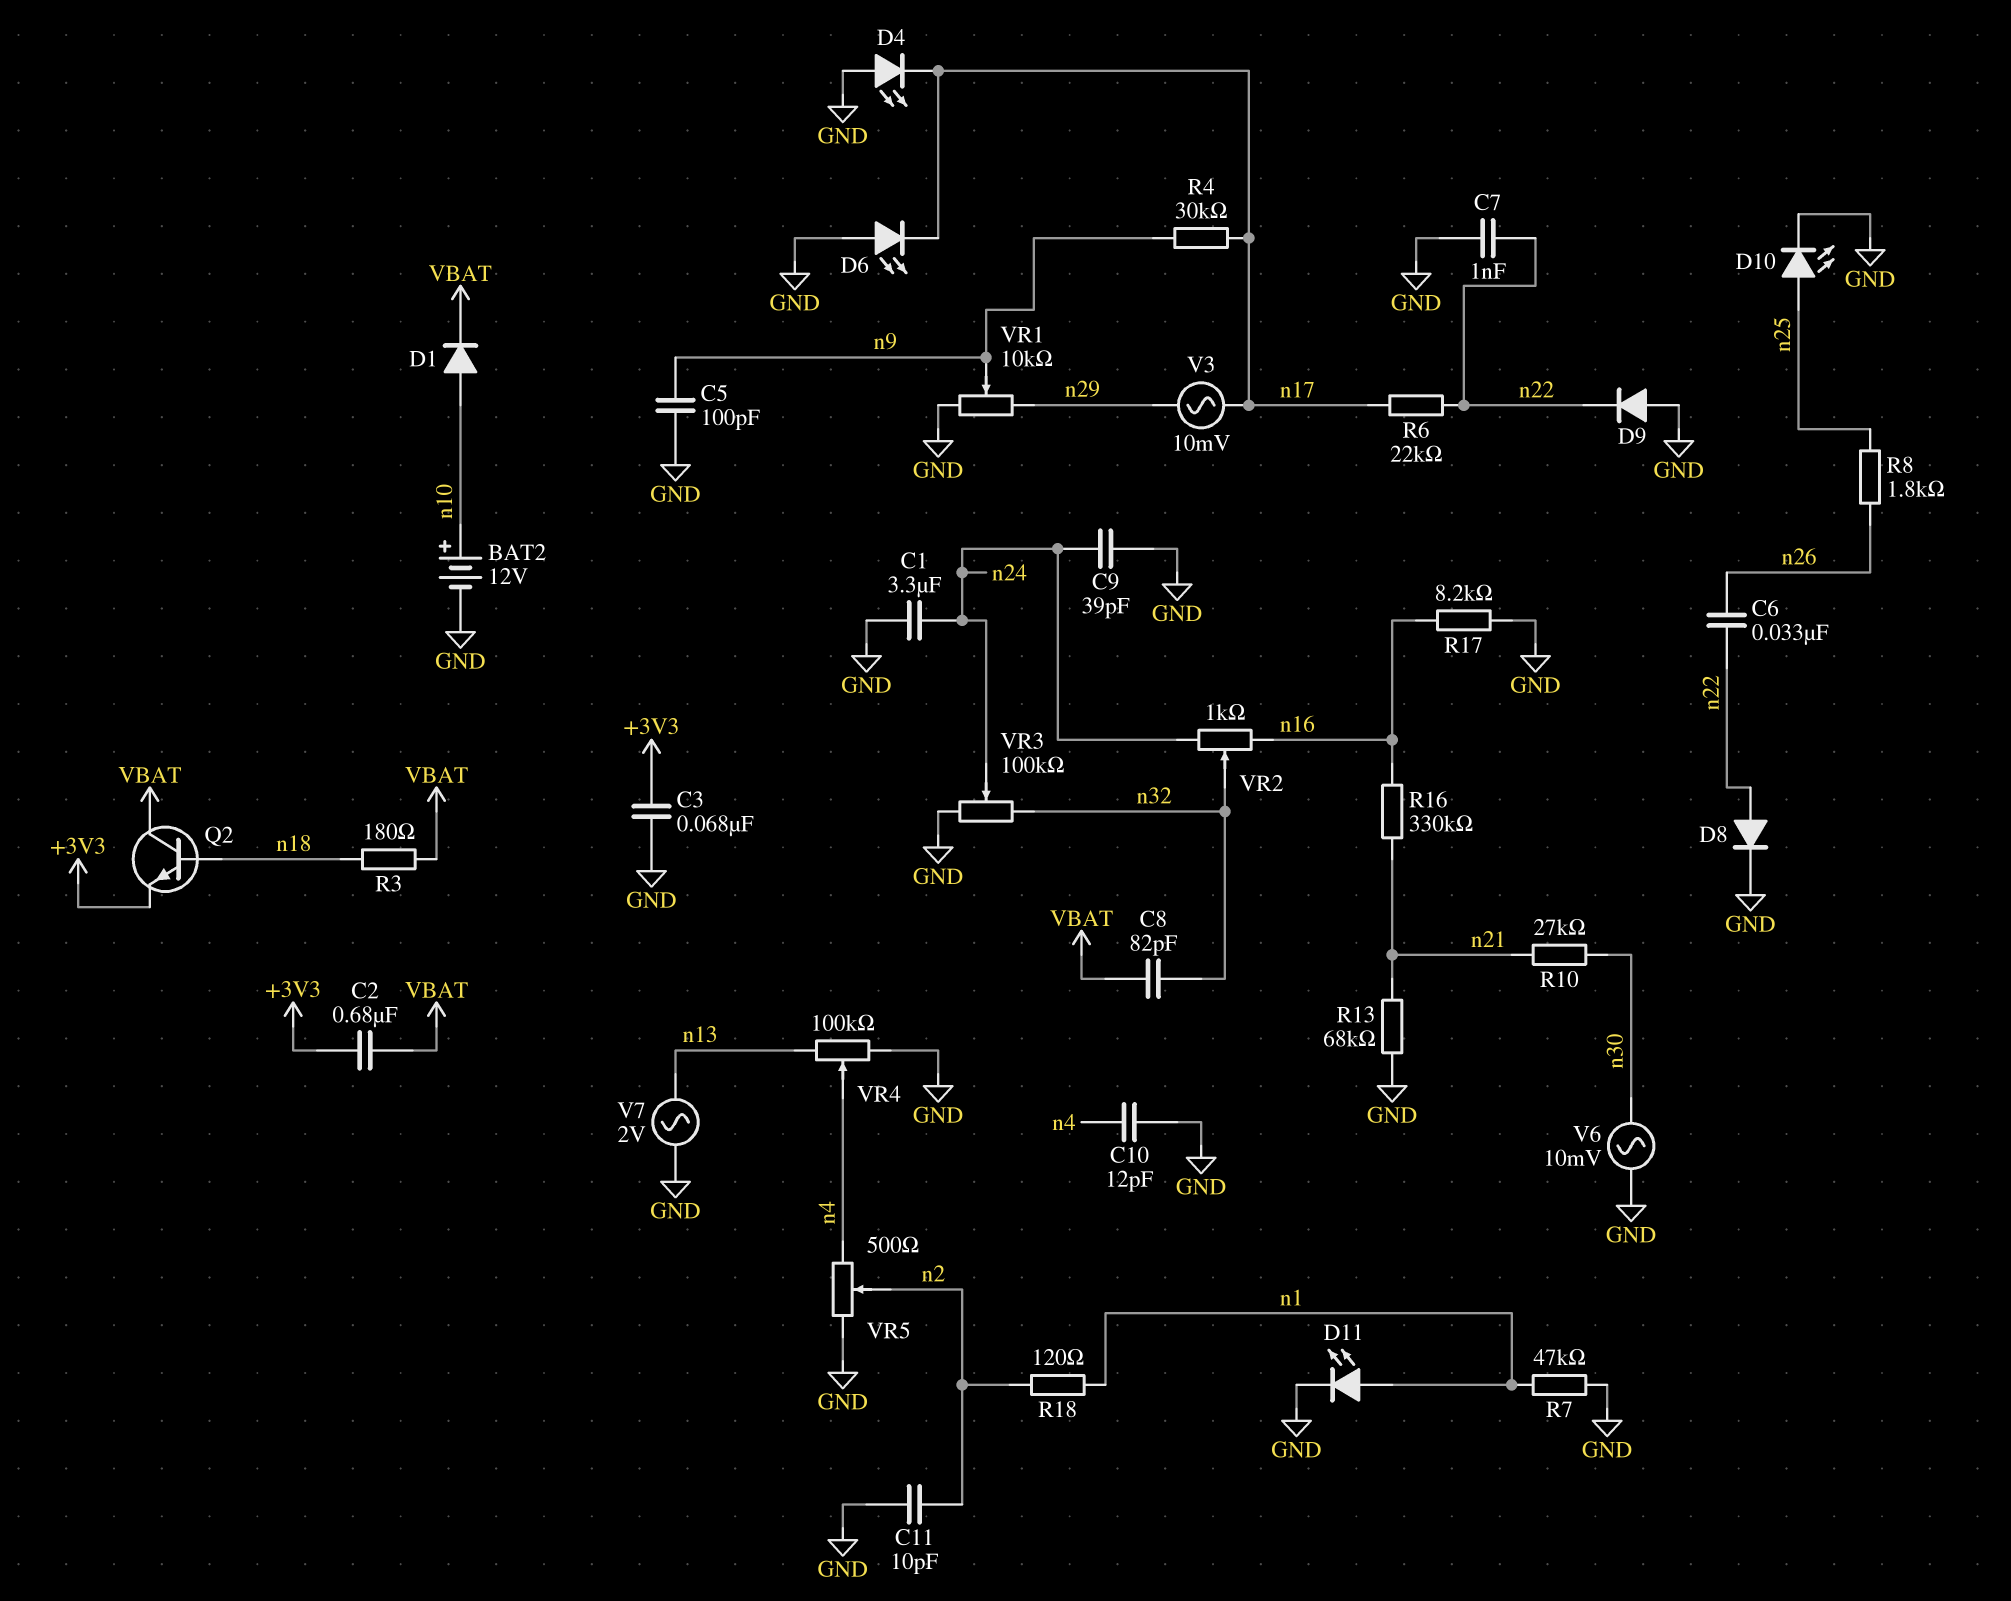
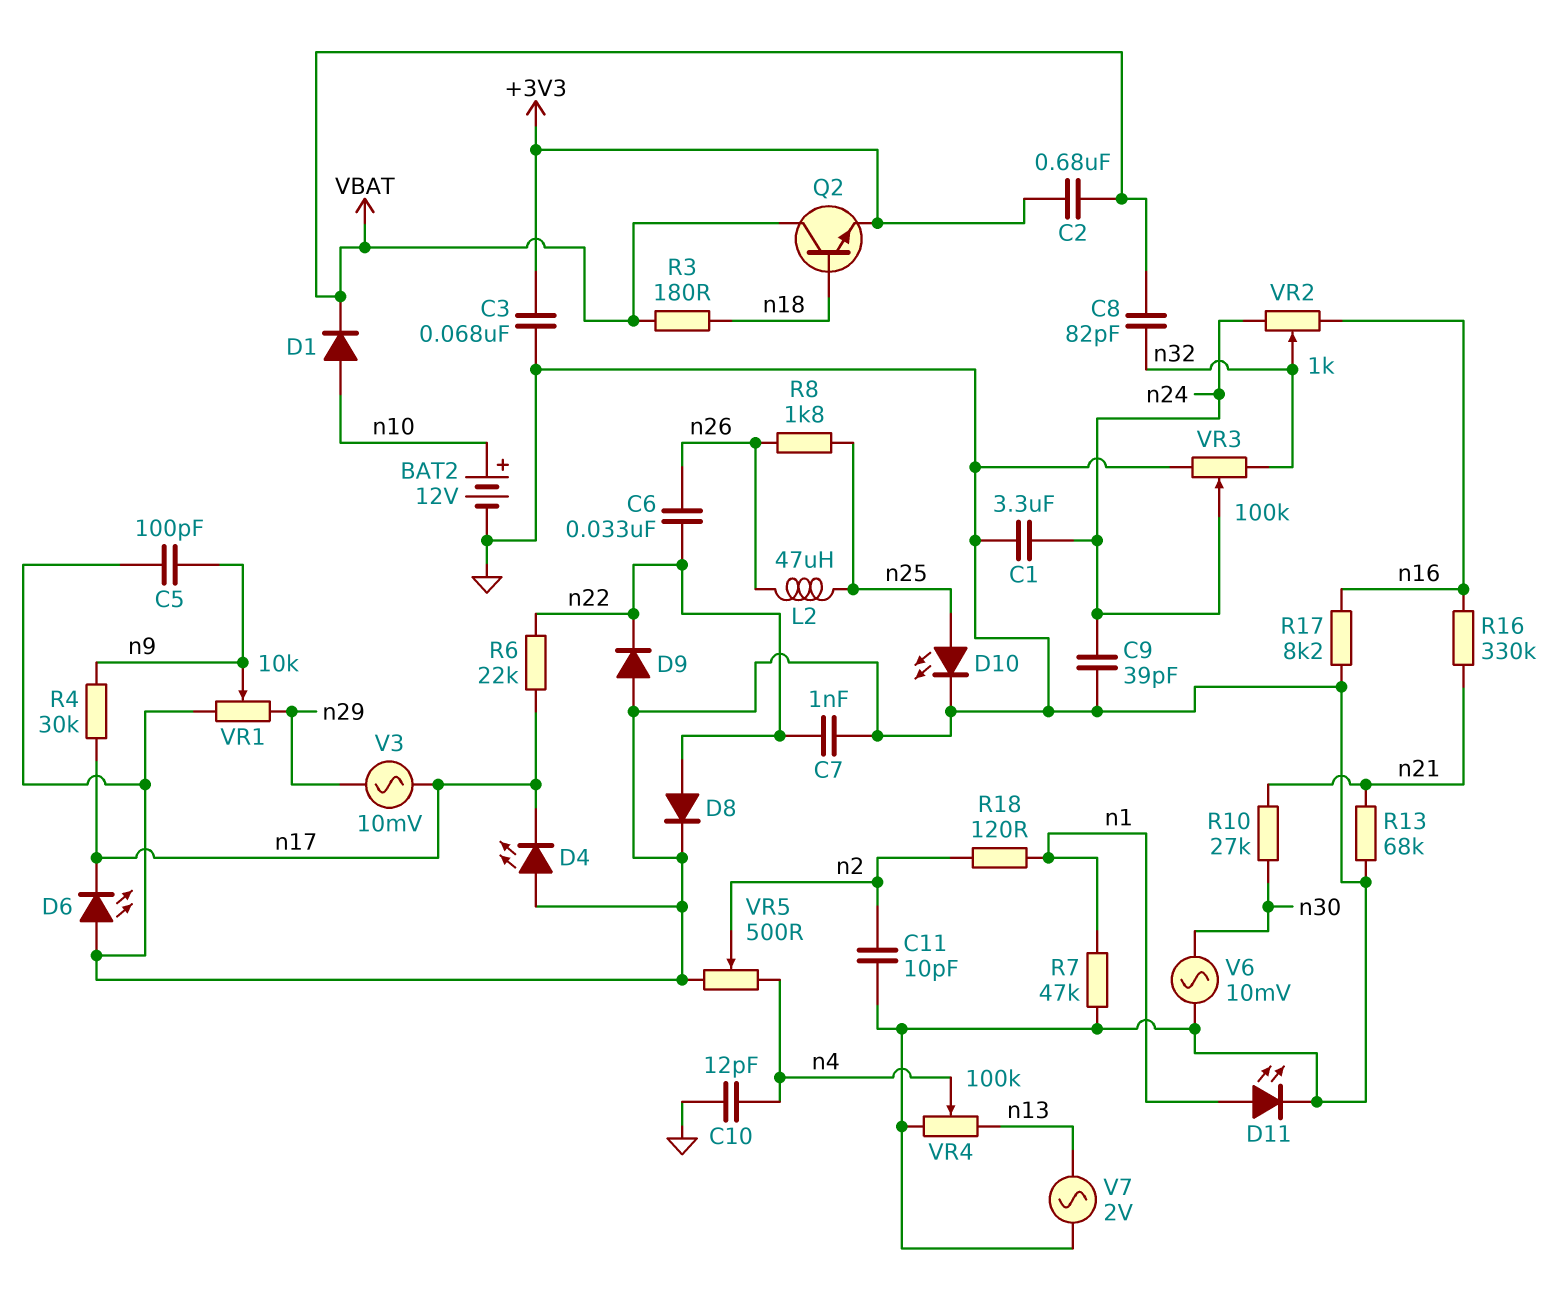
L2: none -> 47uH (n25, n26)

